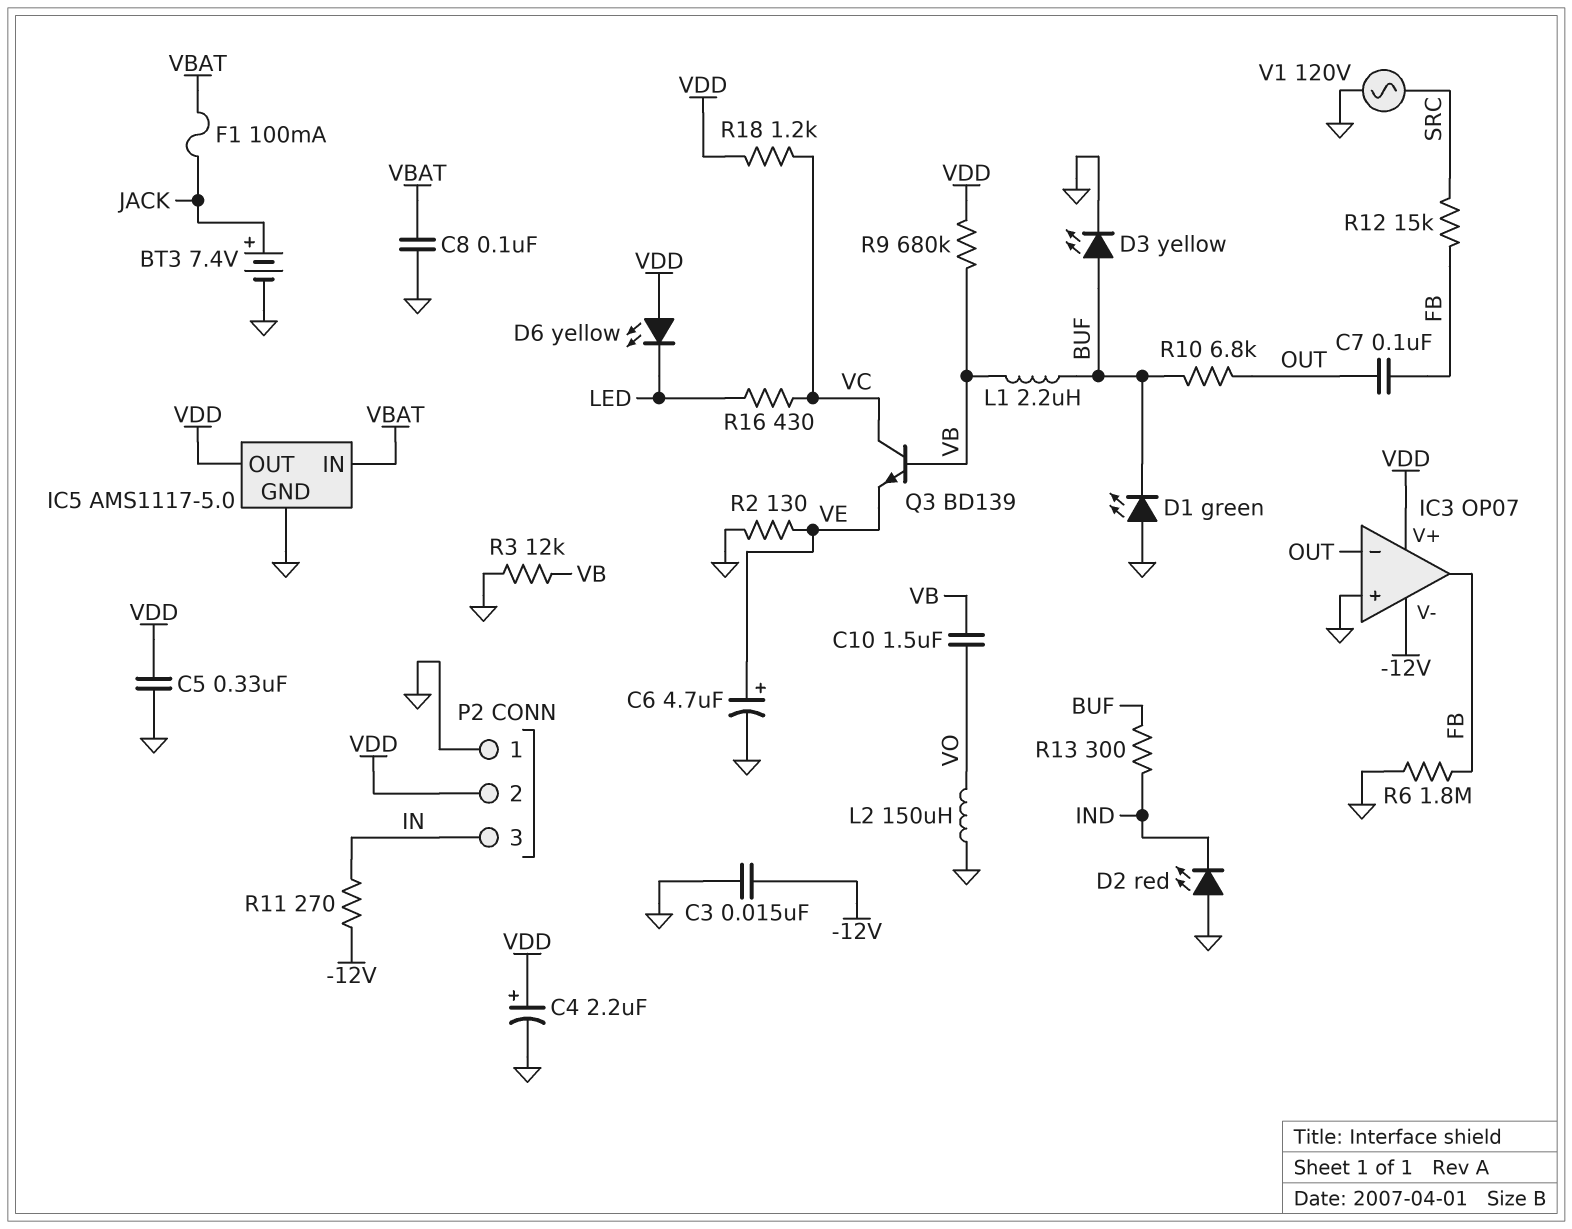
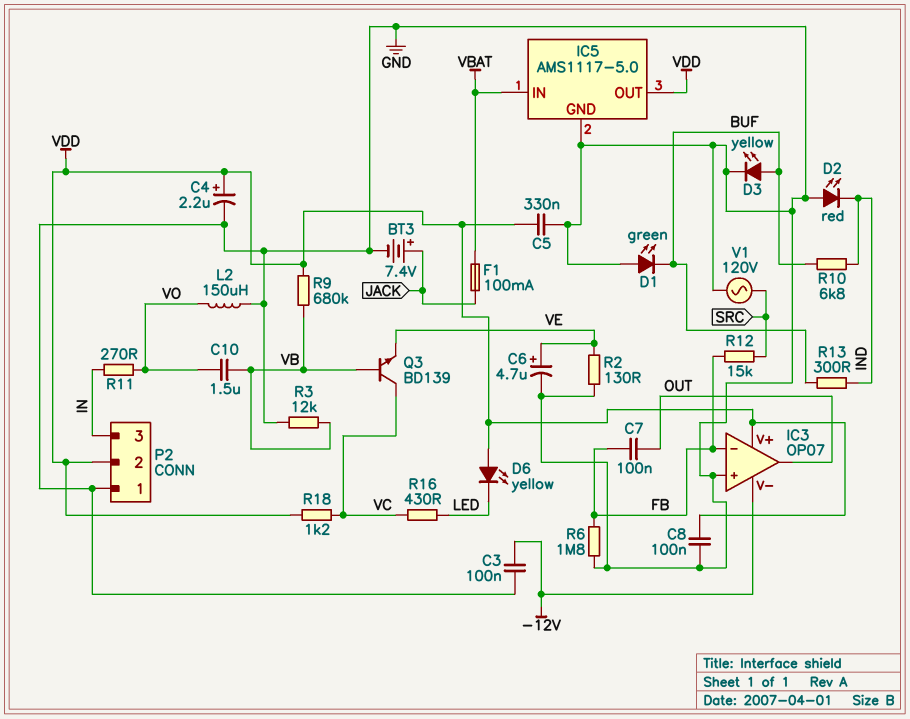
C3: 15nF (-12V, GND) -> 100nF (-12V, GND)
C8: 100nF (GND, VBAT) -> 100nF (GND, VDD)
IC3 pin in-: OUT -> FB
IC3 pin out: FB -> OUT
L1: 2.2uH (BUF, VB) -> none
R10: 6.8k (BUF, OUT) -> 6.8k (BUF, IND)
R11: 270 (-12V, IN) -> 270 (IN, VO)

